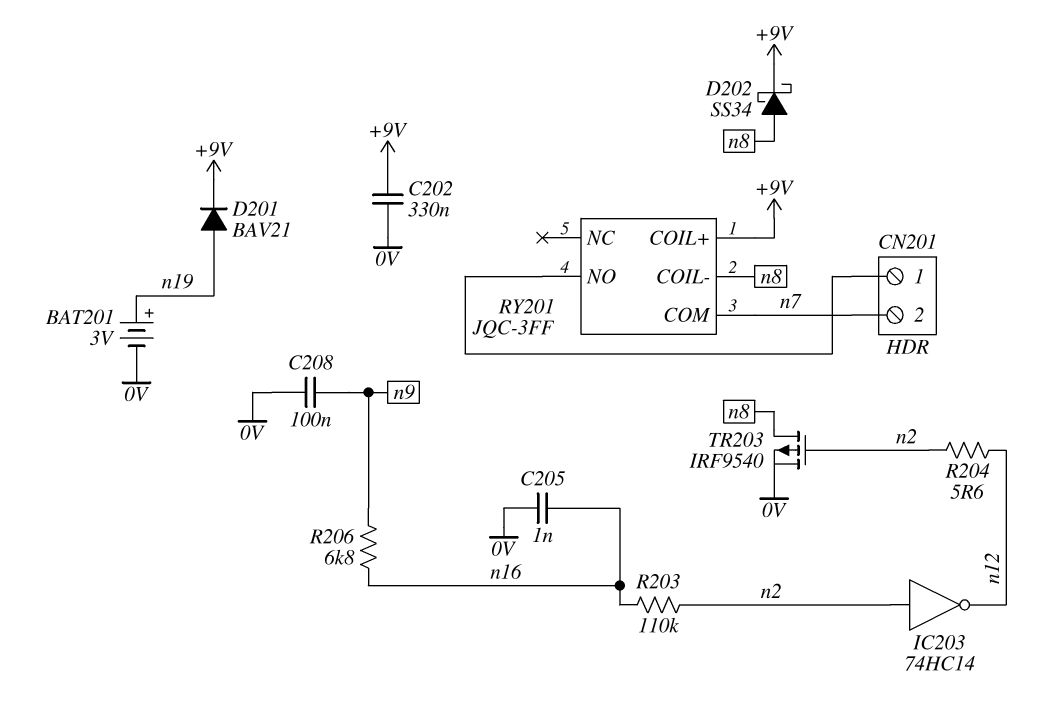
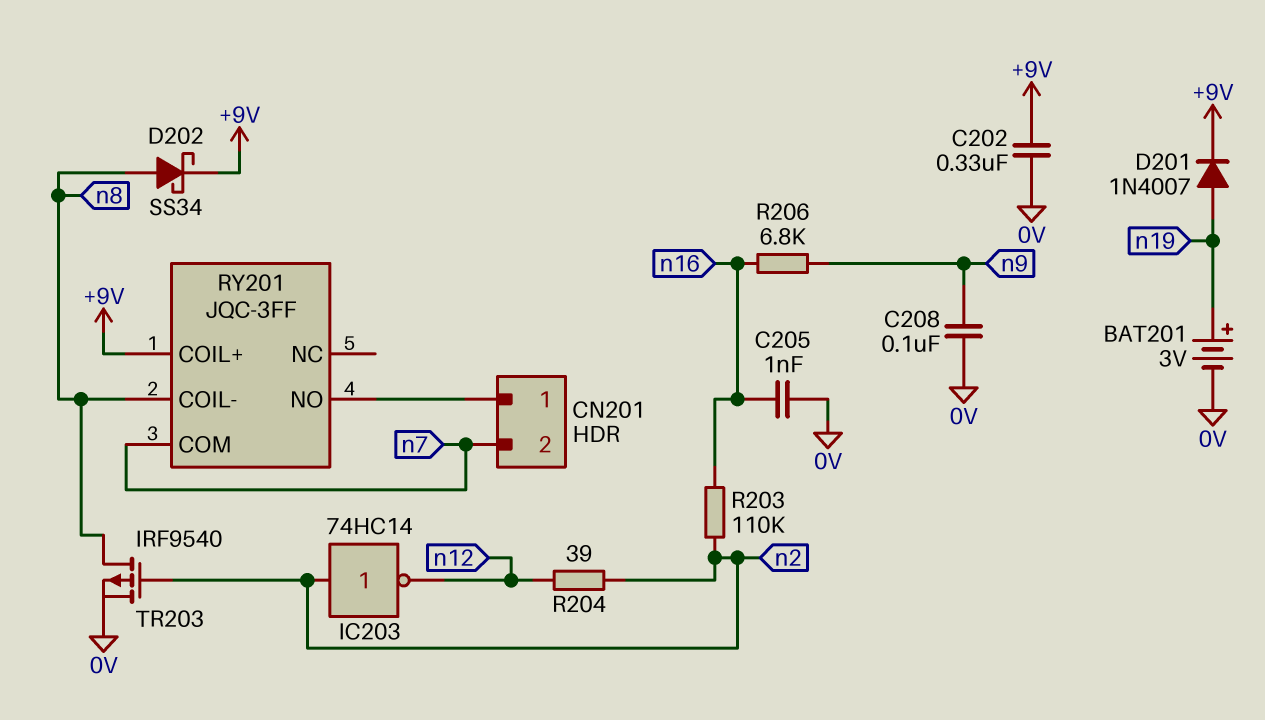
D201: diode BAV21 (A n19, K +9V) -> diode 1N4007 (A n19, K +9V)
R204: 5.6 (n2, n12) -> 39 (n2, n12)

